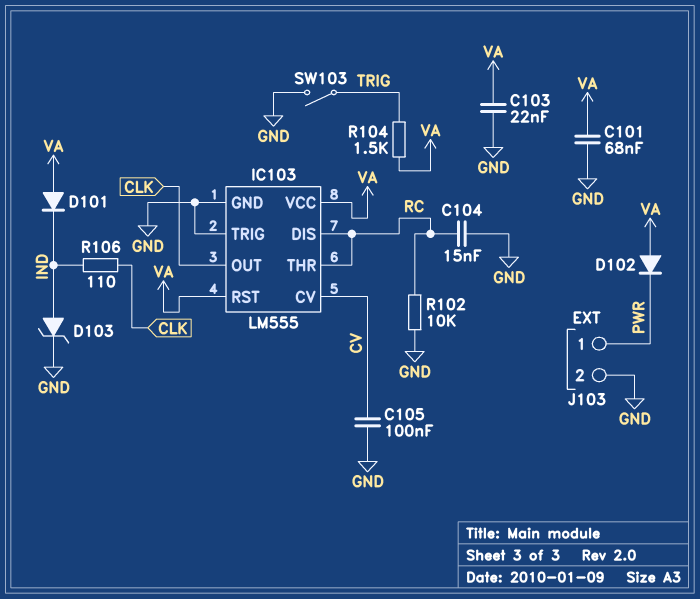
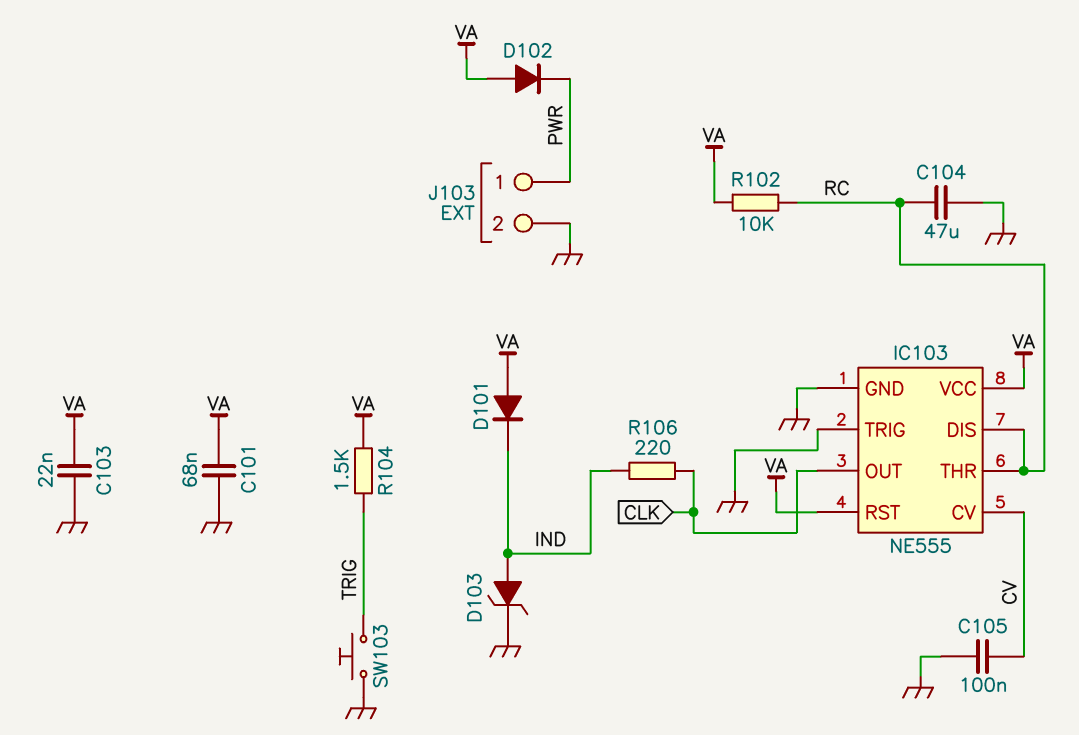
C104: 15nF (GND, RC) -> 47uF (GND, RC)
IC103: LM555 -> NE555
R102: 10k (GND, RC) -> 10k (RC, VA)
R106: 110 (CLK, IND) -> 220 (CLK, IND)
SW103: switch (GND, TRIG) -> button (GND, TRIG)

